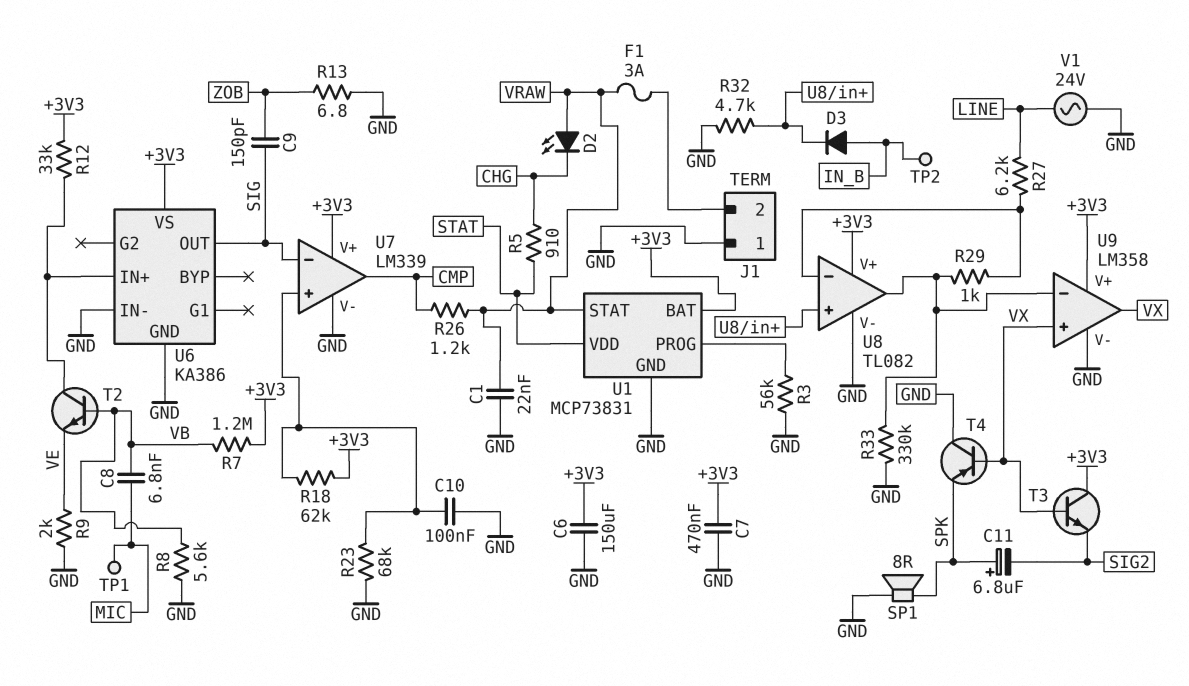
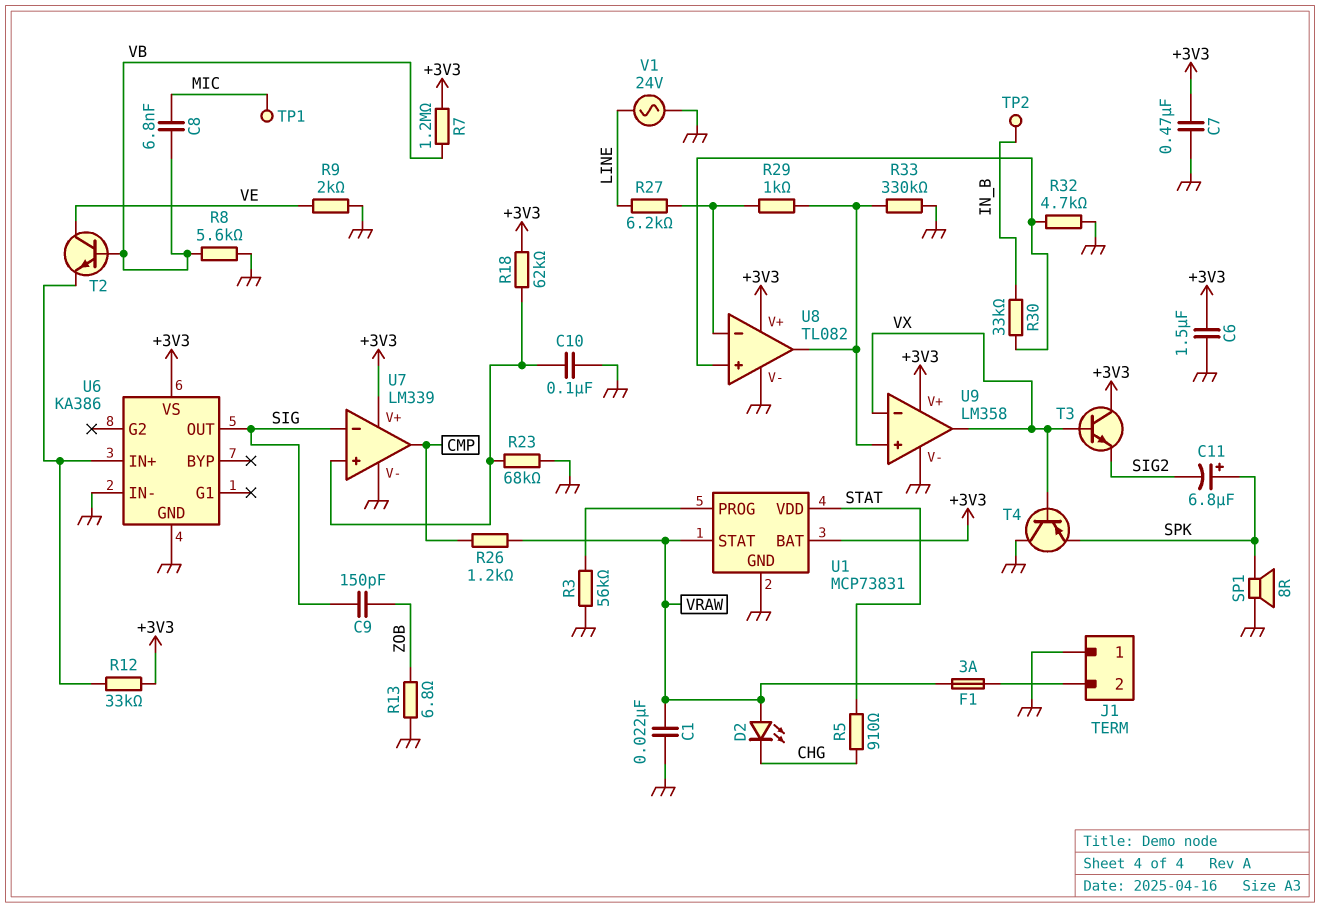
C6: 150uF (+3V3, GND) -> 1.5uF (+3V3, GND)
D3: diode (A IN_B, K U8/in+) -> none
R30: none -> 33k (IN_B, U8/in+)
T2: NPN (B VB, C U6/IN+, E VE) -> NPN (B VB, C VE, E U6/IN+)
U9 pin in+: VX -> U8/out
U9 pin in-: U8/out -> VX

